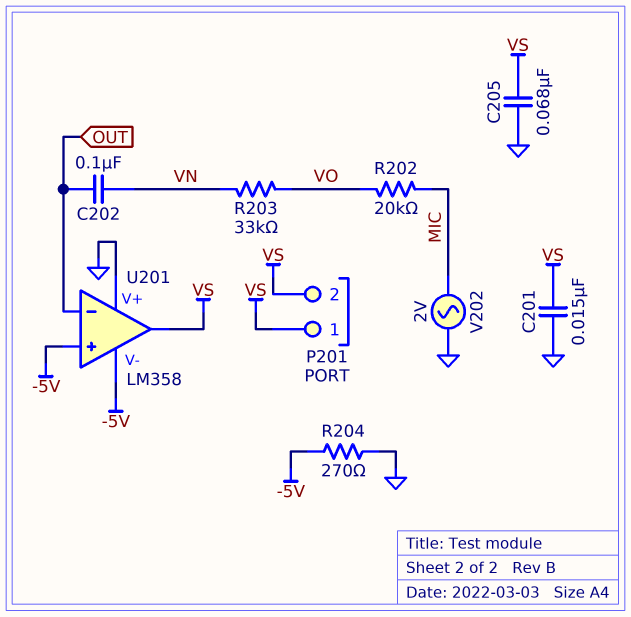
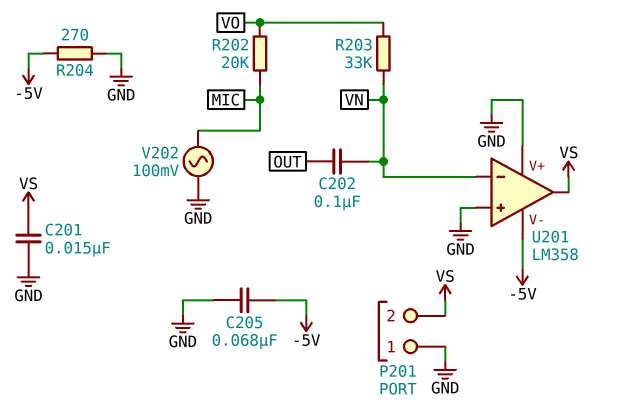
C205: 68nF (GND, VS) -> 68nF (-5V, GND)
P201 pin 1: VS -> GND
U201 pin in+: -5V -> GND
U201 pin in-: OUT -> VN
V202: AC 2V (GND, MIC) -> AC 100mV (GND, MIC)

